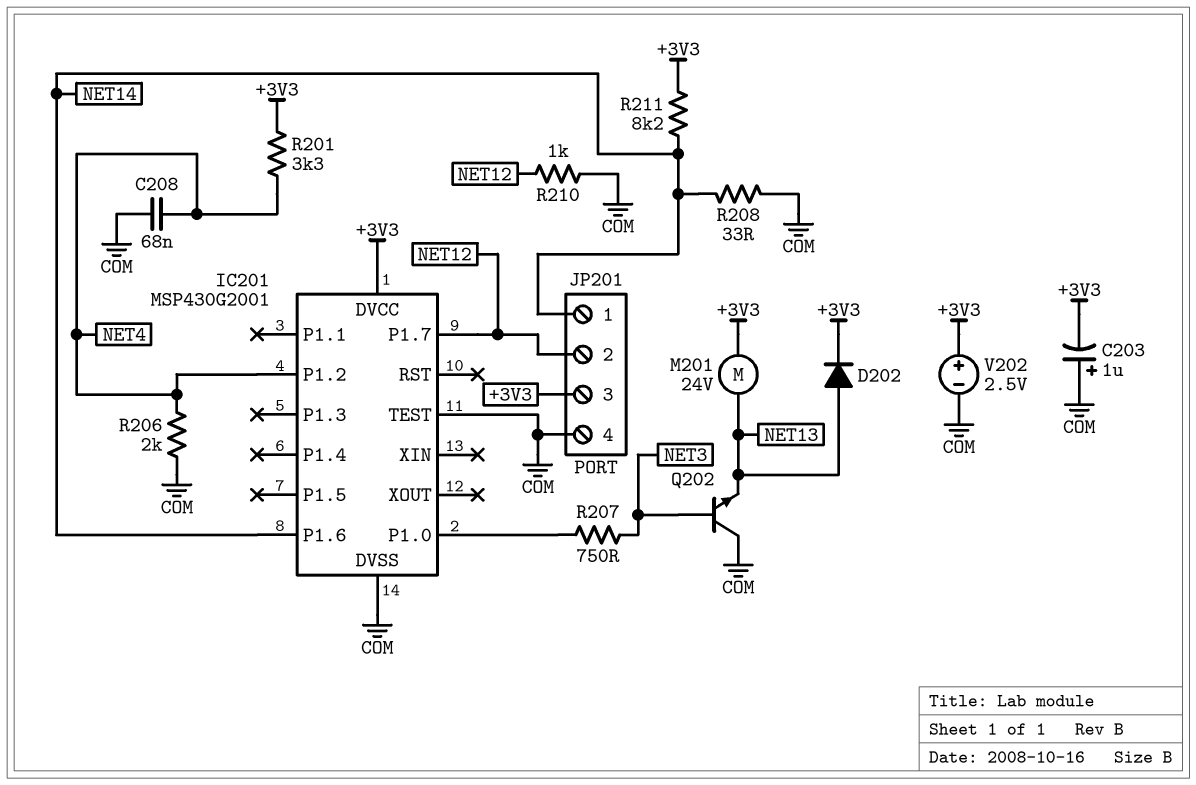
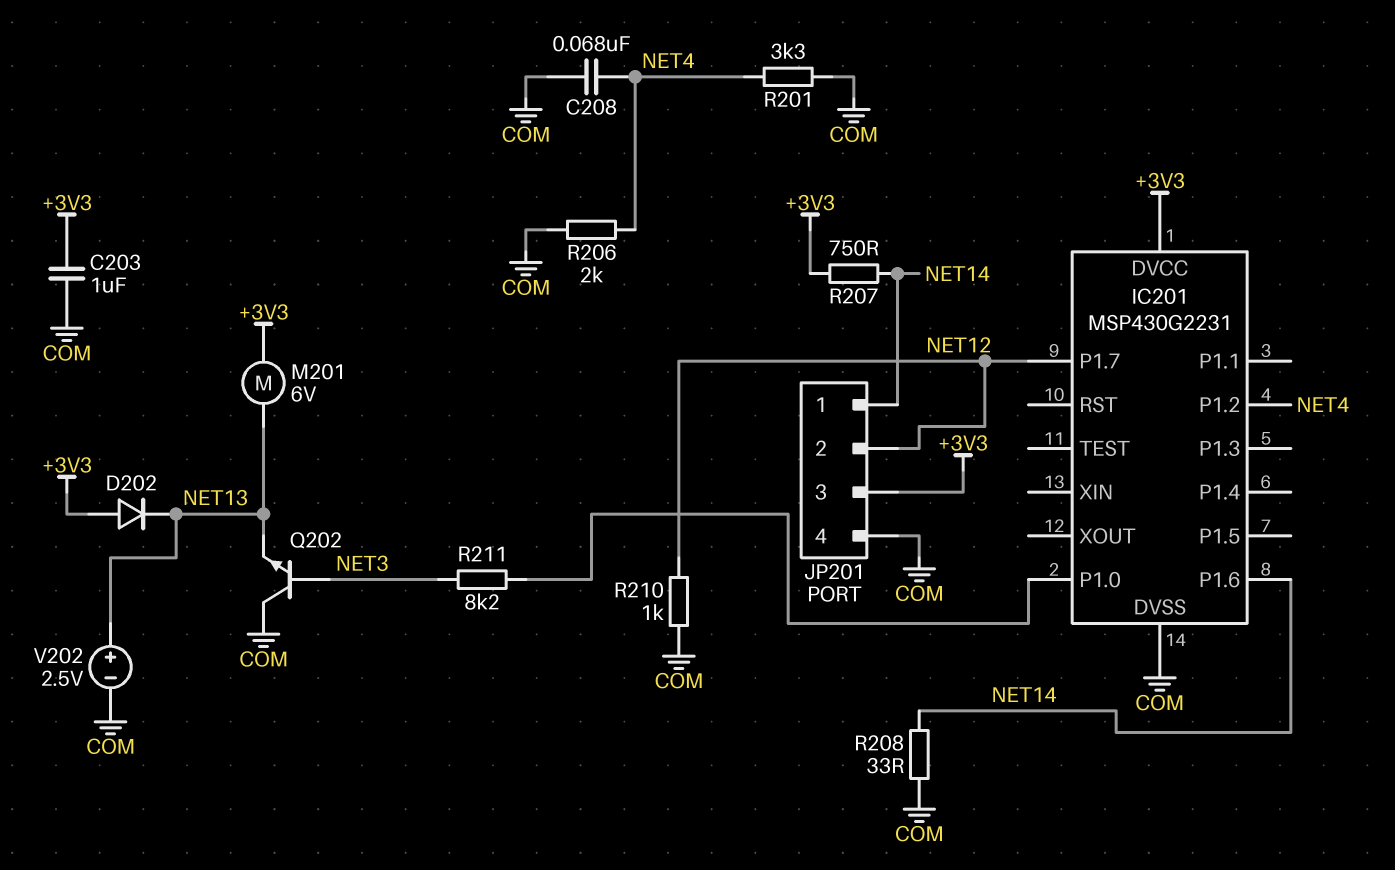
C203: 1uF (plus COM, minus +3V3) -> 1uF (+3V3, COM)
D202: diode (A NET13, K +3V3) -> diode (A +3V3, K NET13)
IC201: MSP430G2001 -> MSP430G2231
IC201 pin TEST: COM -> none
M201: motor 24V (+3V3, NET13) -> motor 6V (+3V3, NET13)
R201: 3.3k (+3V3, NET4) -> 3.3k (COM, NET4)
R207: 750 (IC201/P1.0, NET3) -> 750 (+3V3, NET14)
R211: 8.2k (+3V3, NET14) -> 8.2k (IC201/P1.0, NET3)
V202: 2.5V (plus +3V3, minus COM) -> 2.5V (plus NET13, minus COM)

